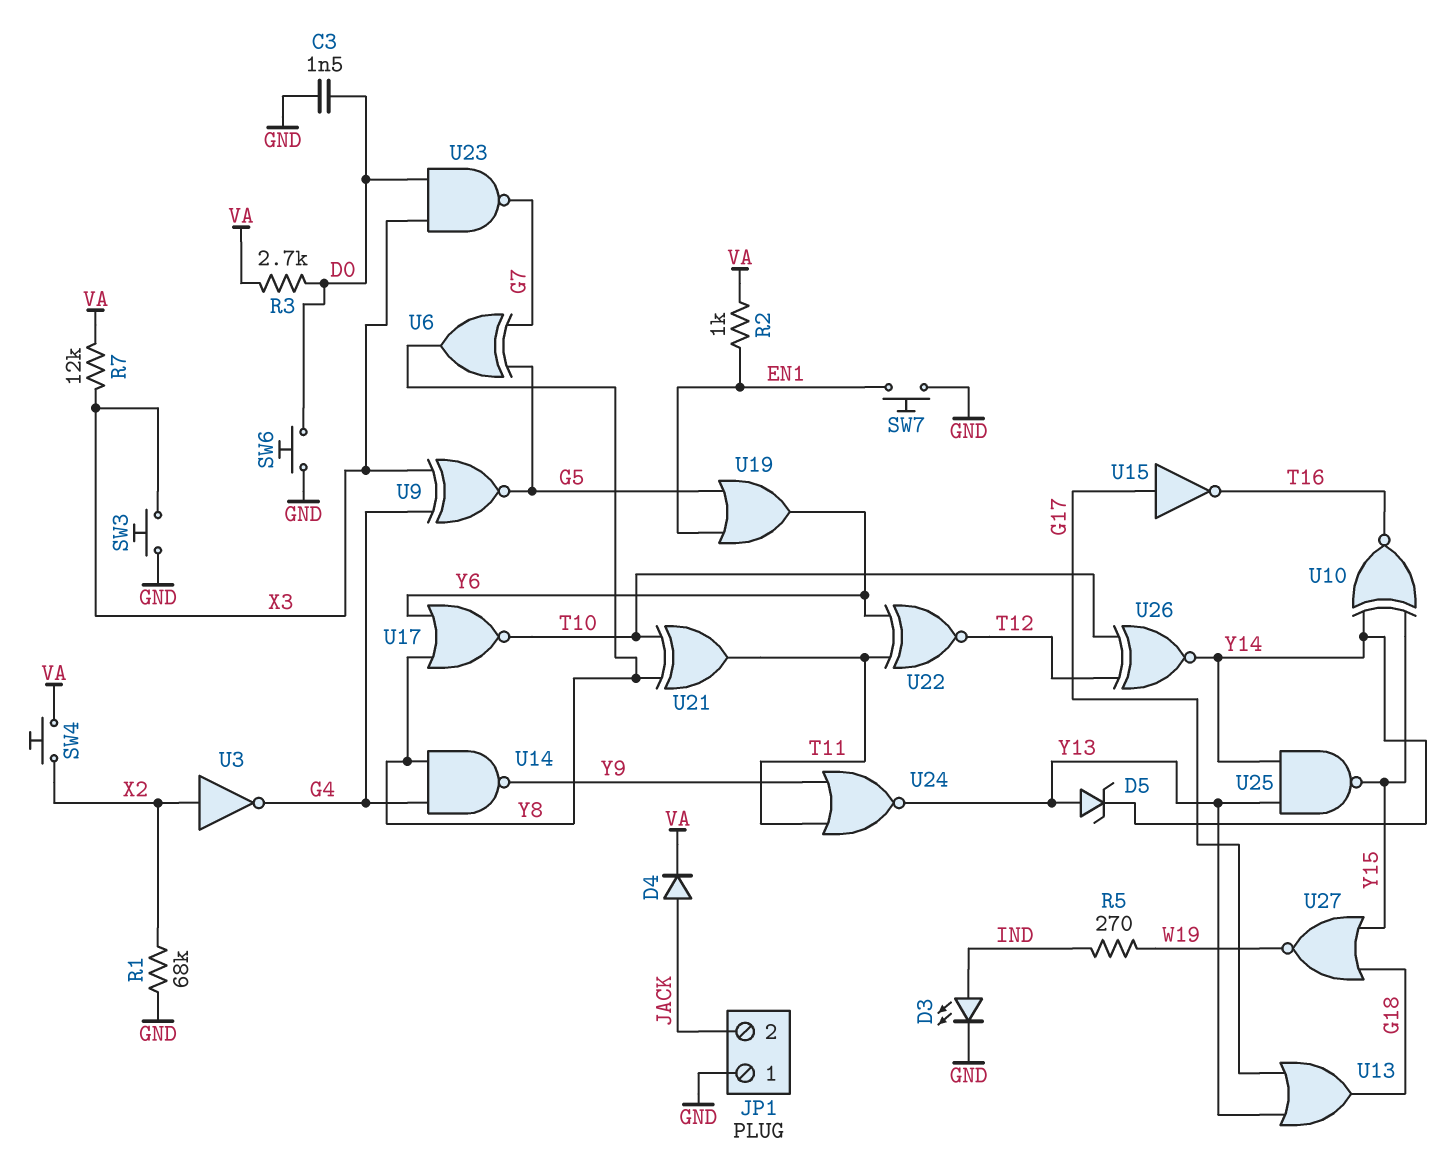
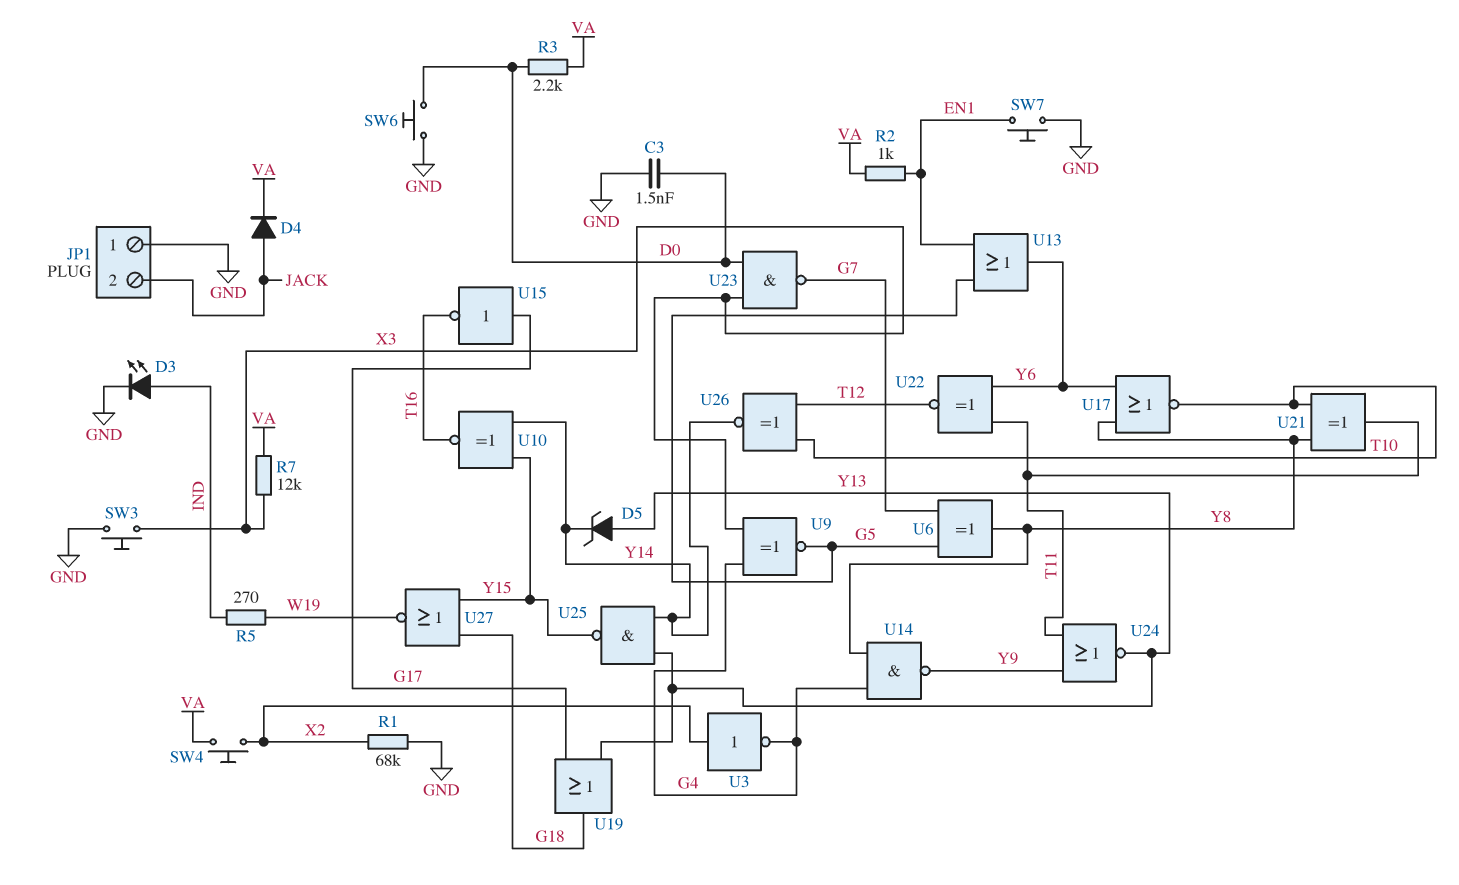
R3: 2.7k (D0, VA) -> 2.2k (D0, VA)
U13: OR (in G17, in Y13, out G18) -> OR (in EN1, in G5, out Y6)
U19: OR (in EN1, in G5, out Y6) -> OR (in G17, in Y13, out G18)

